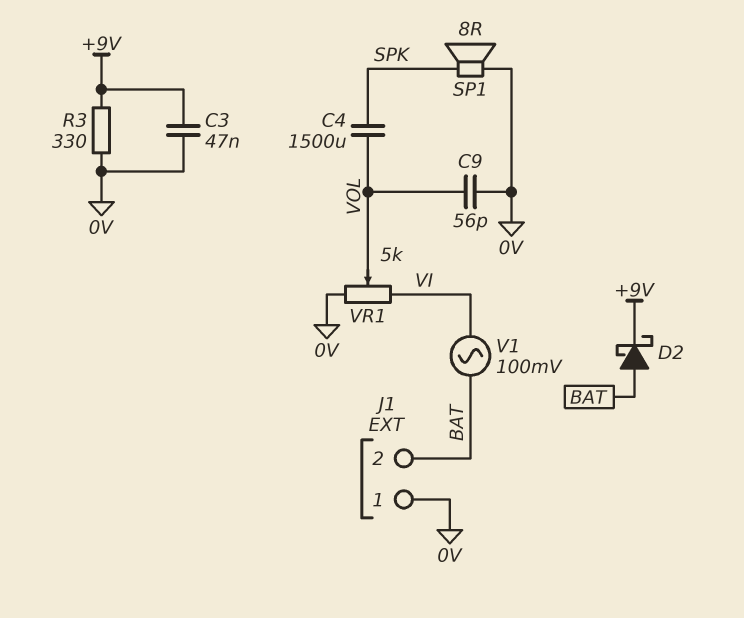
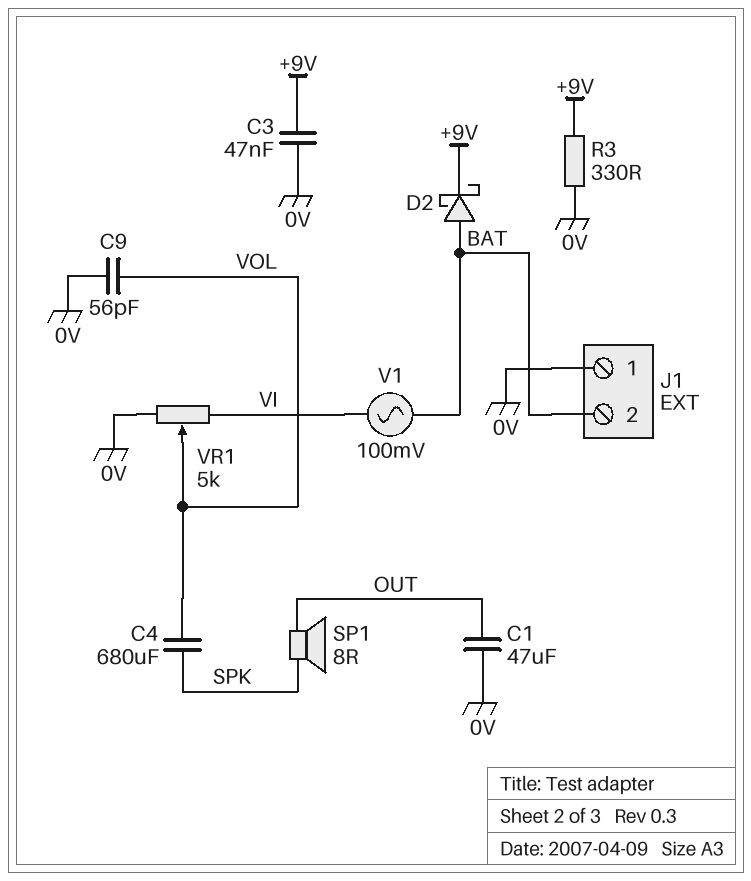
C1: none -> 47uF (0V, OUT)
C4: 1500uF (SPK, VOL) -> 680uF (SPK, VOL)
SP1: speaker 8R (0V, SPK) -> speaker 8R (OUT, SPK)

